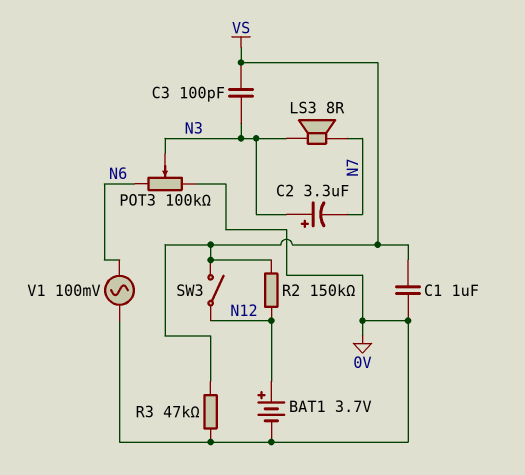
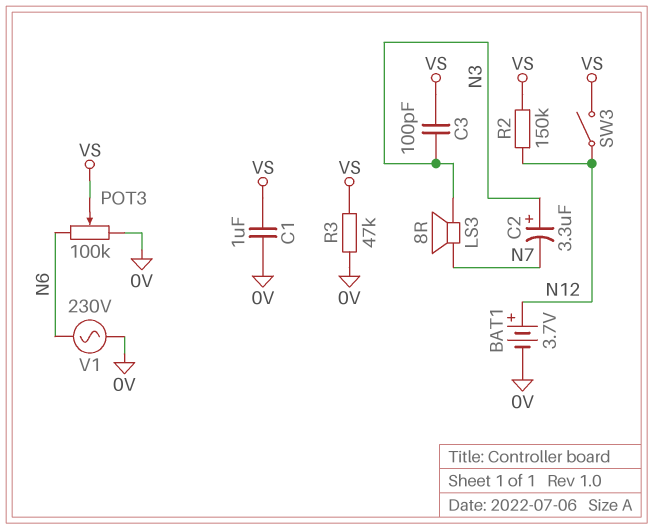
POT3: 100k (0V, N6, wiper N3) -> 100k (0V, N6, wiper VS)
V1: AC 100mV (0V, N6) -> AC 230V (0V, N6)

